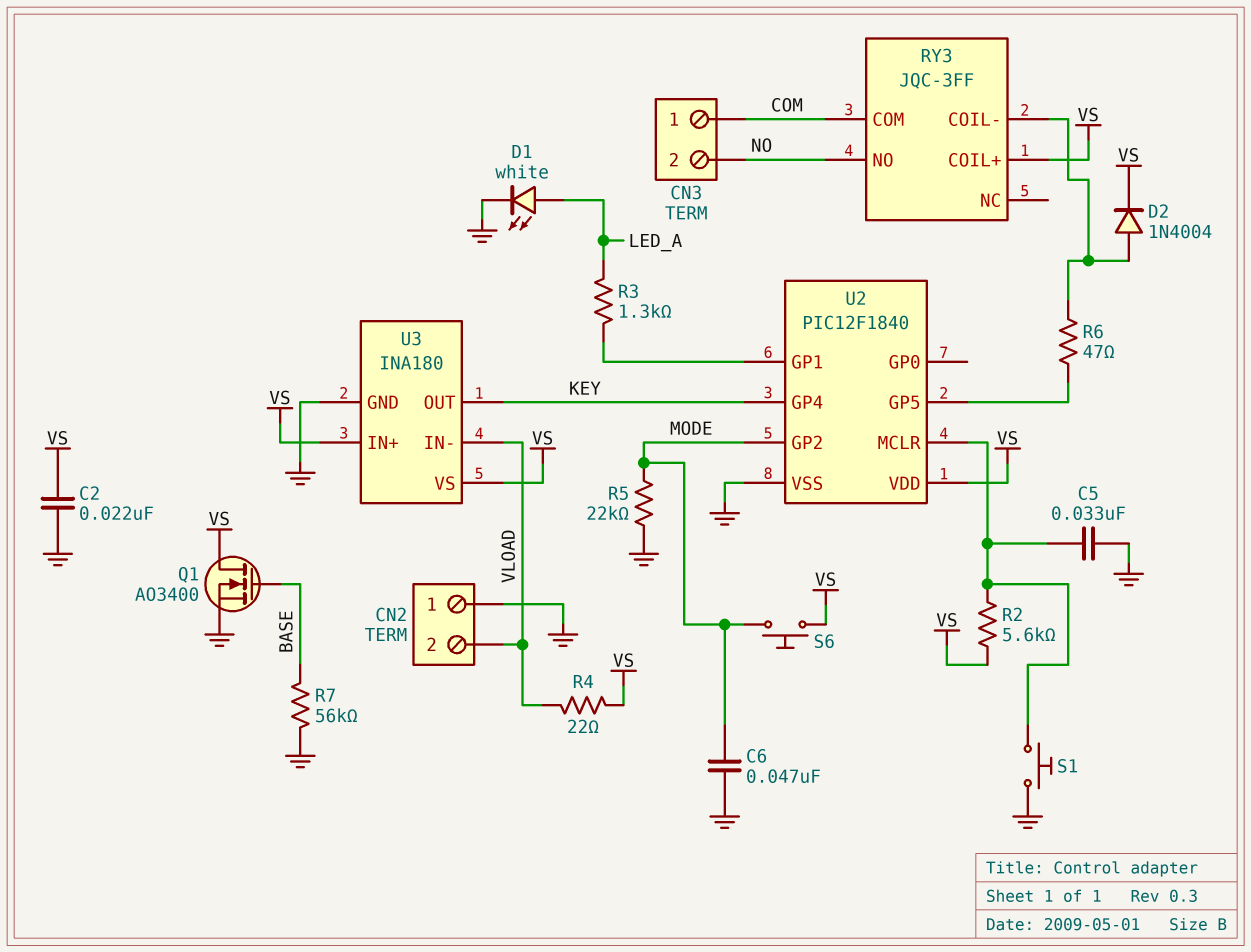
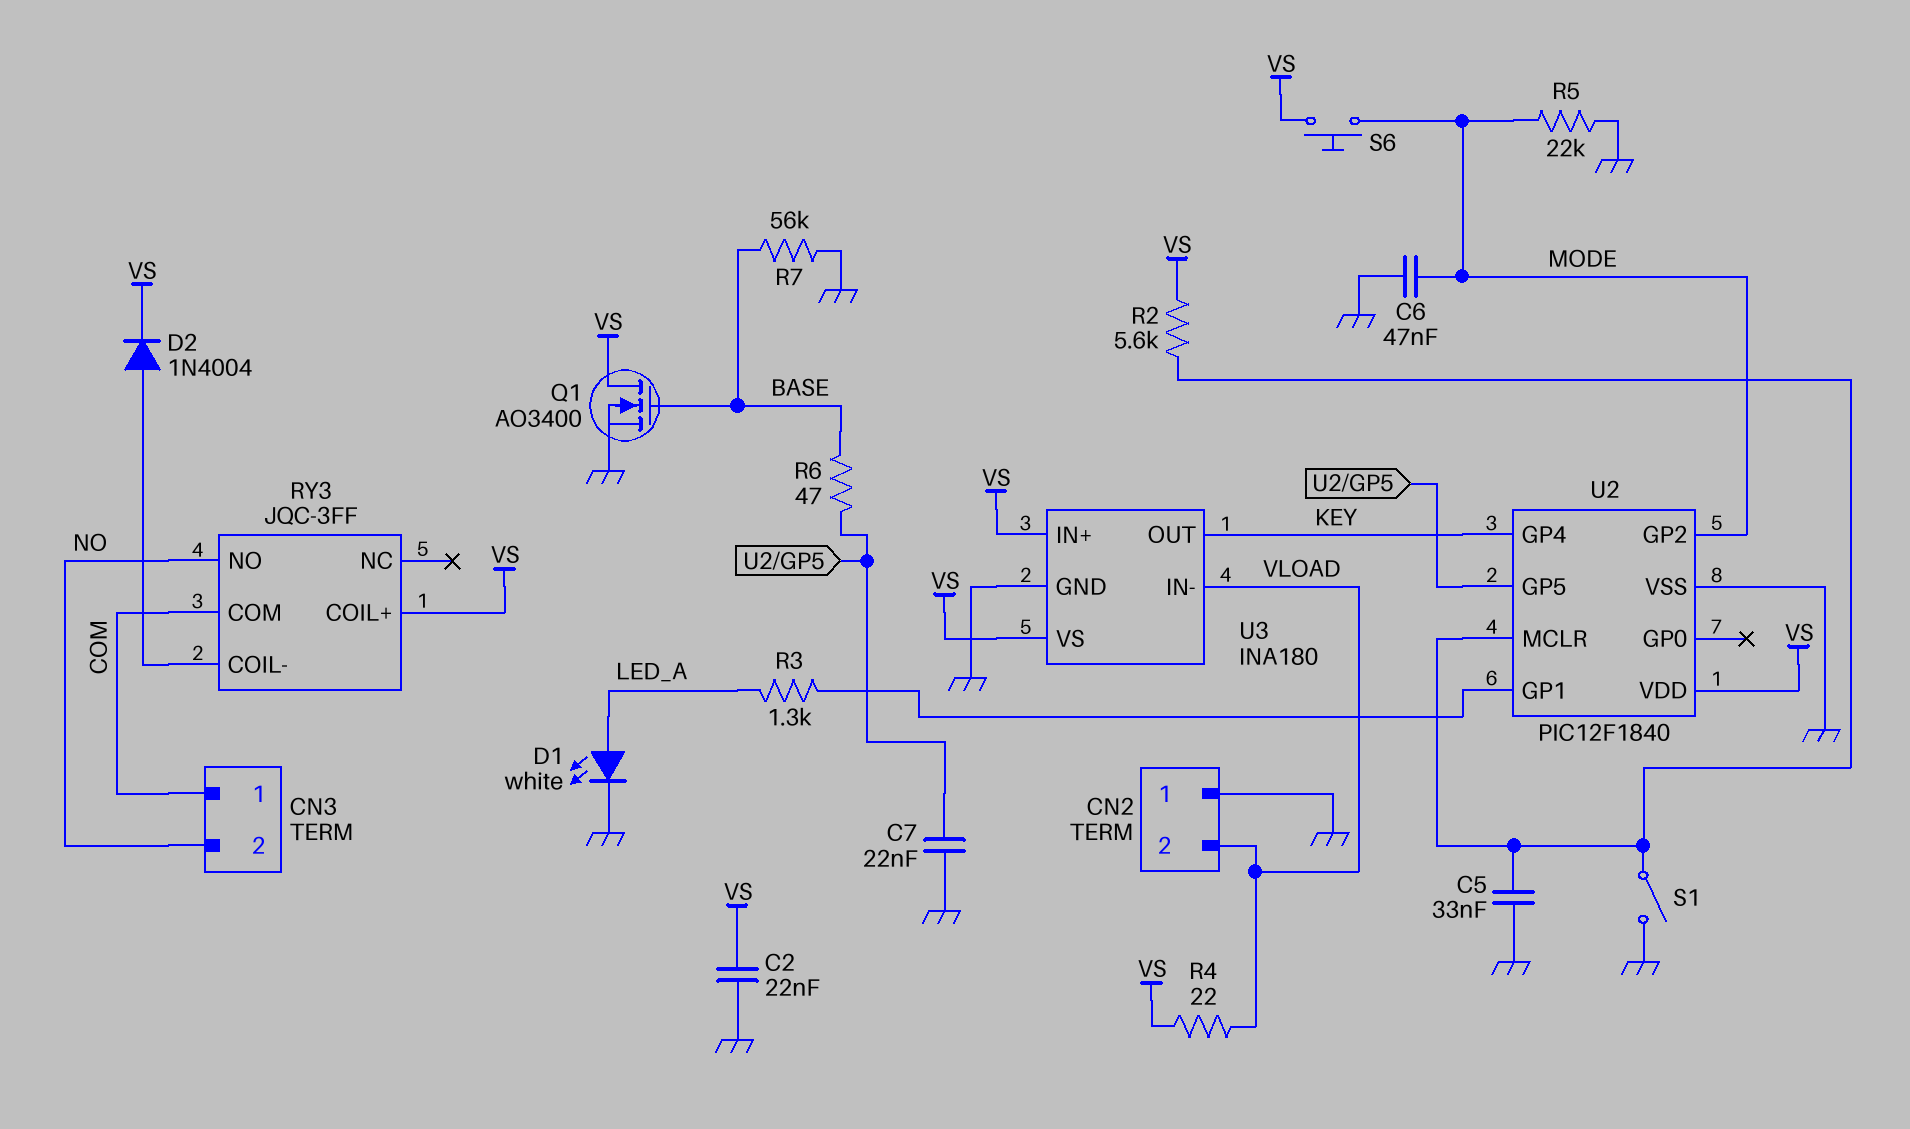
C7: none -> 22nF (GND, U2/GP5)
R6: 47 (RY3/COIL-, U2/GP5) -> 47 (BASE, U2/GP5)
S1: button (GND, U2/MCLR) -> switch (GND, U2/MCLR)

